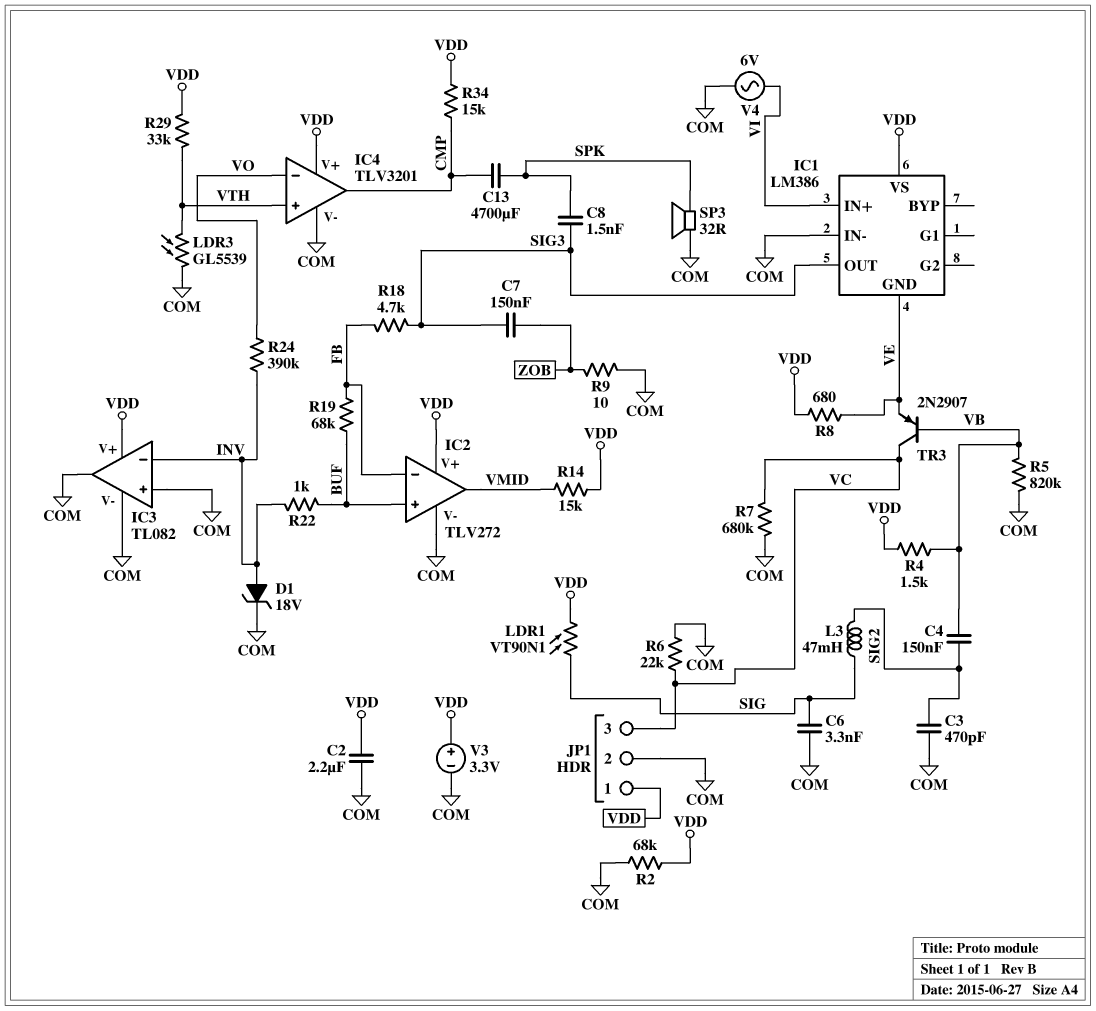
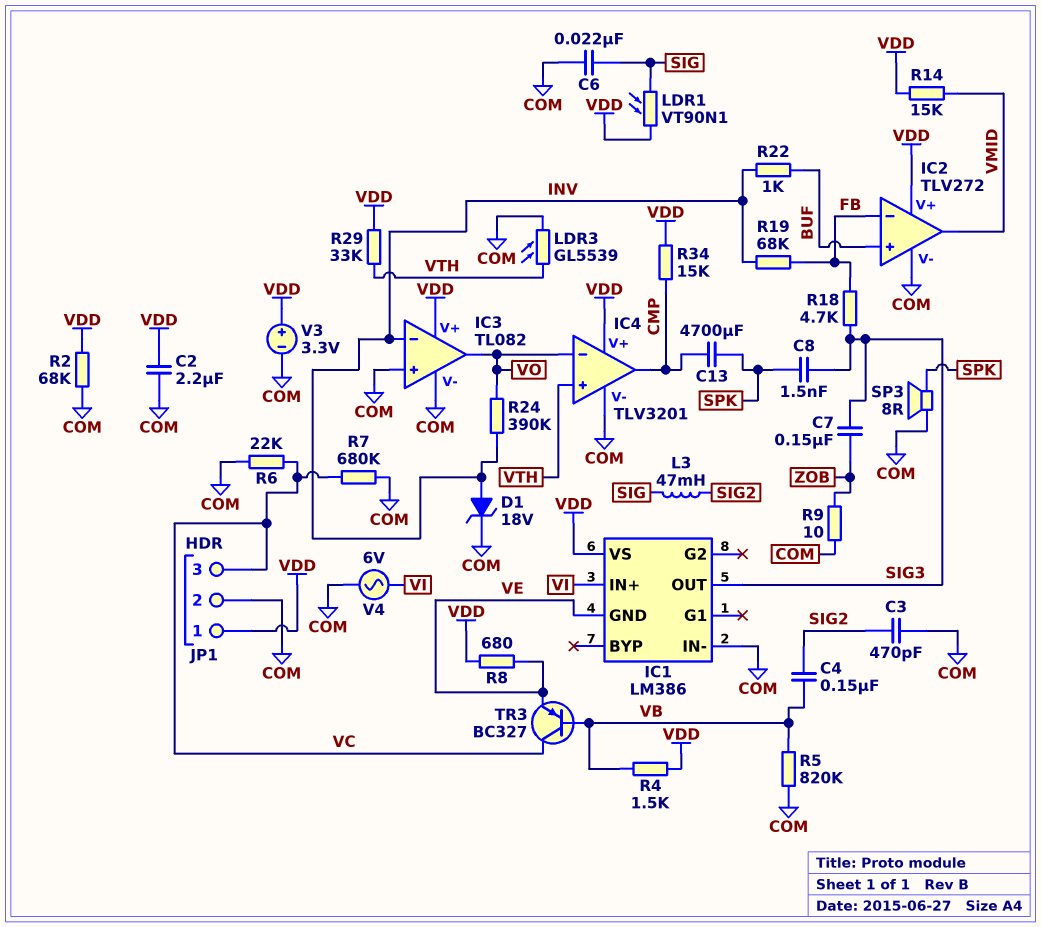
C6: 3.3nF (COM, SIG) -> 22nF (COM, SIG)
IC3 pin out: COM -> VO
R19: 68k (BUF, FB) -> 68k (FB, INV)
SP3: speaker 32R (COM, SPK) -> speaker 8R (COM, SPK)
TR3: PNP 2N2907 (B VB, C VC, E VE) -> PNP BC327 (B VB, C VC, E VE)

